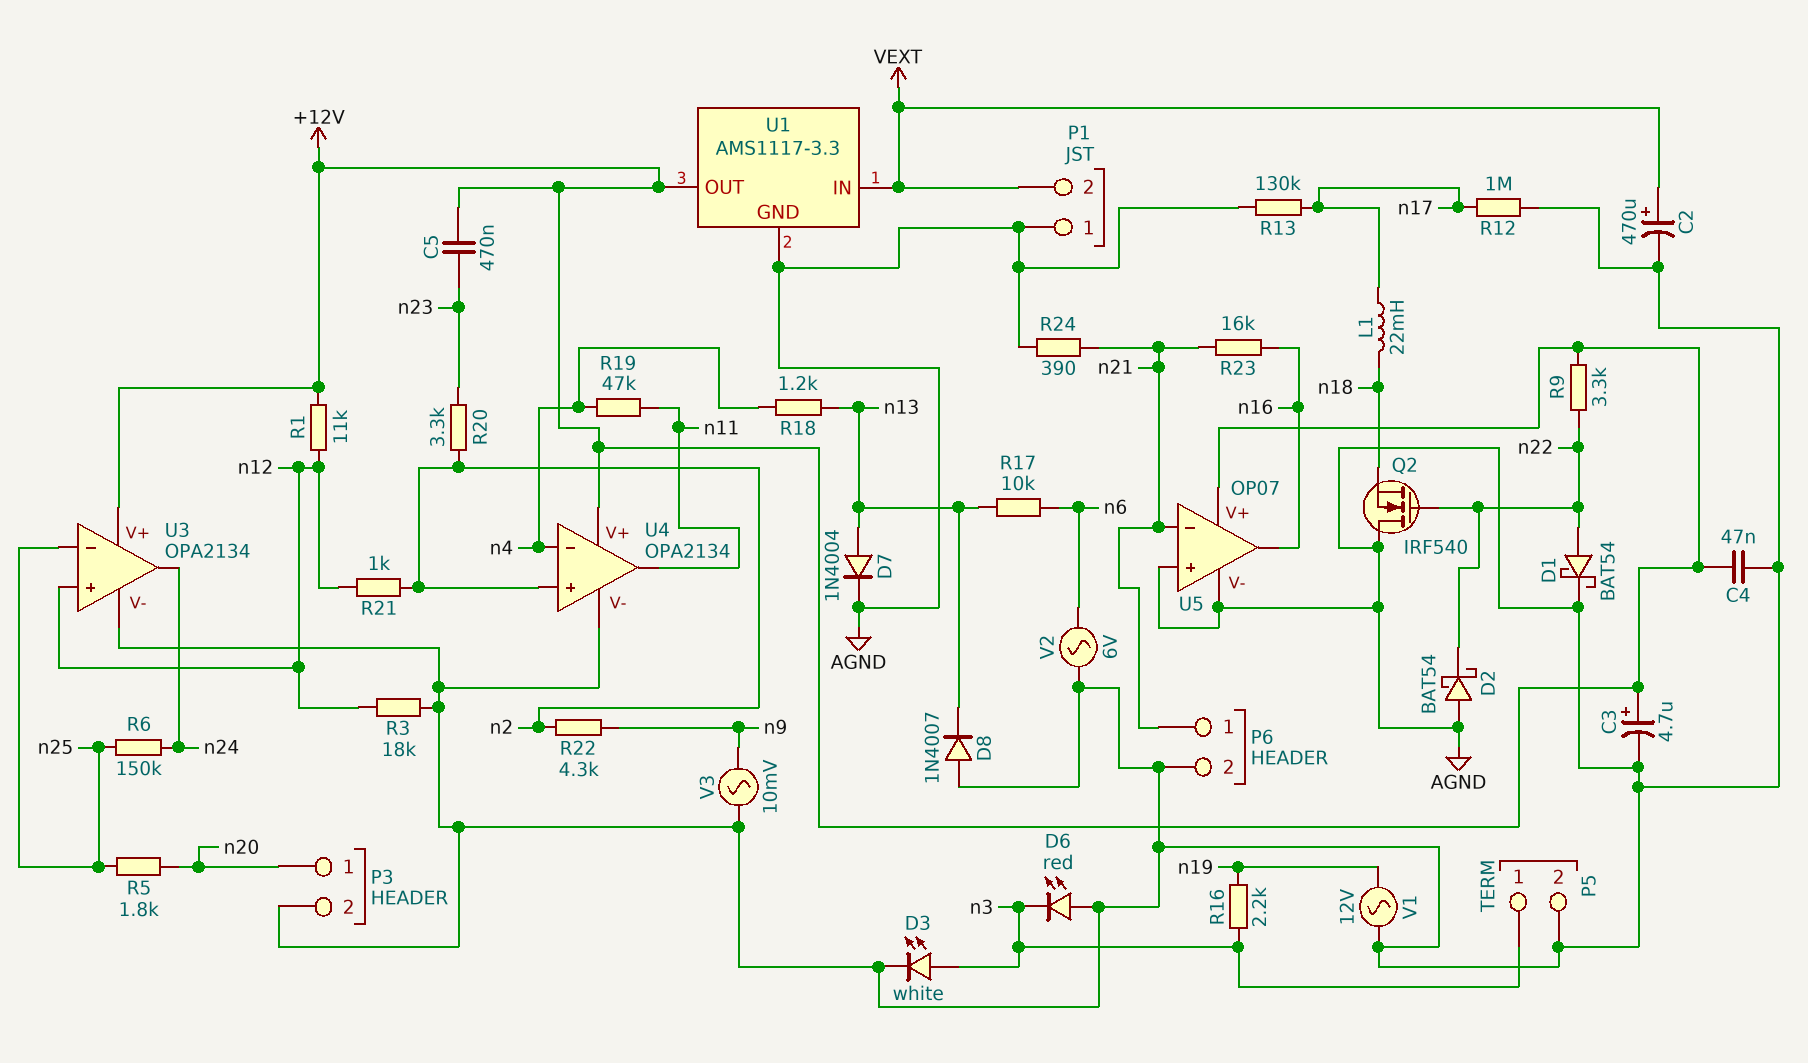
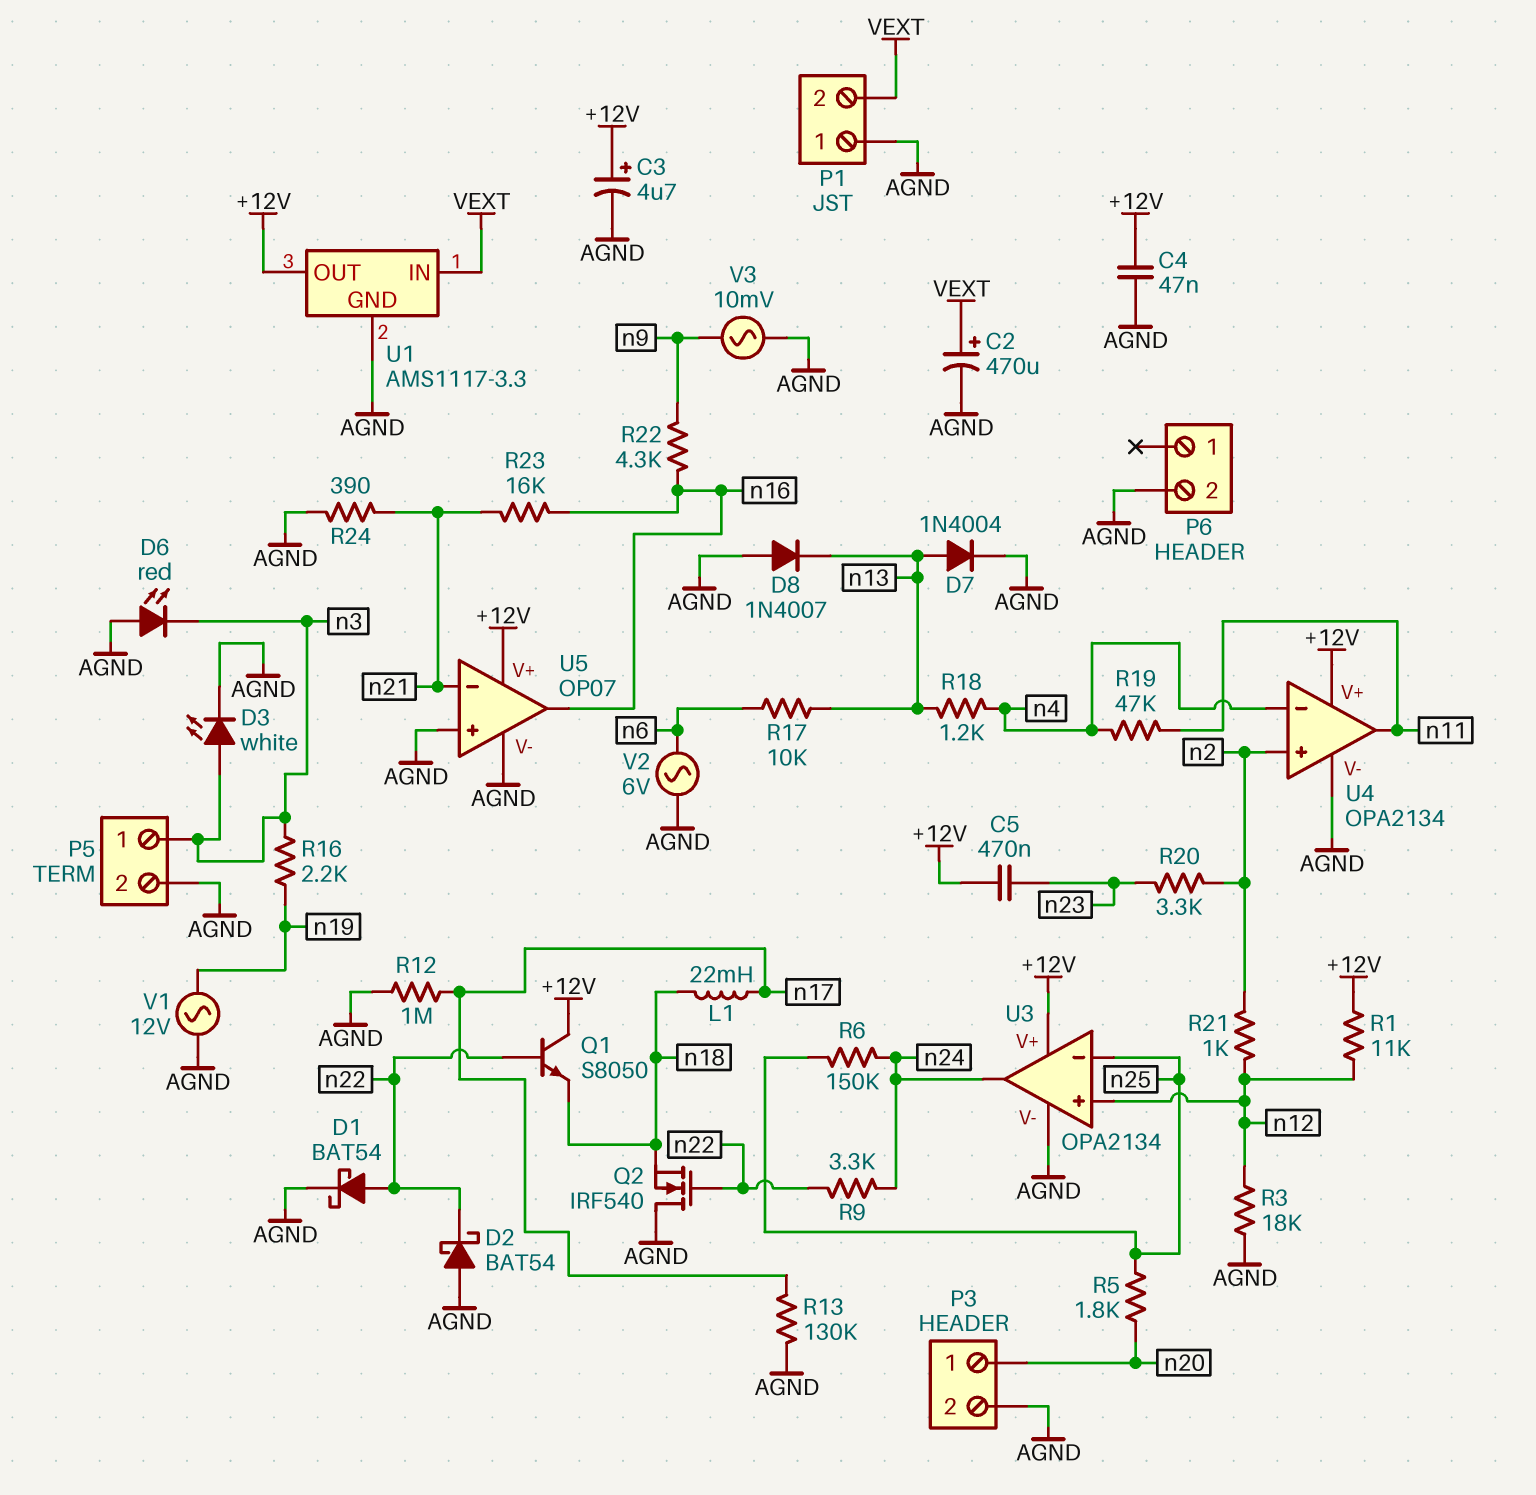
P6 pin 1: n21 -> none
Q1: none -> NPN S8050 (B n22, C +12V, E n18)
R9: 3.3k (+12V, n22) -> 3.3k (n22, n24)
R22: 4.3k (n2, n9) -> 4.3k (n9, n16)

